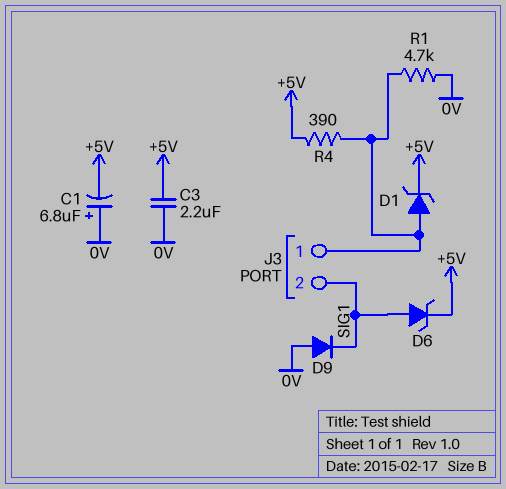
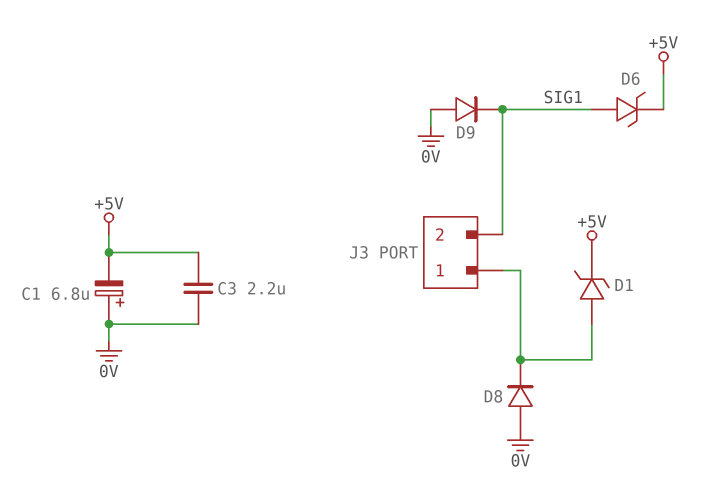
D8: none -> diode (A 0V, K J3/1)
R1: 4.7k (0V, J3/1) -> none
R4: 390 (+5V, J3/1) -> none

